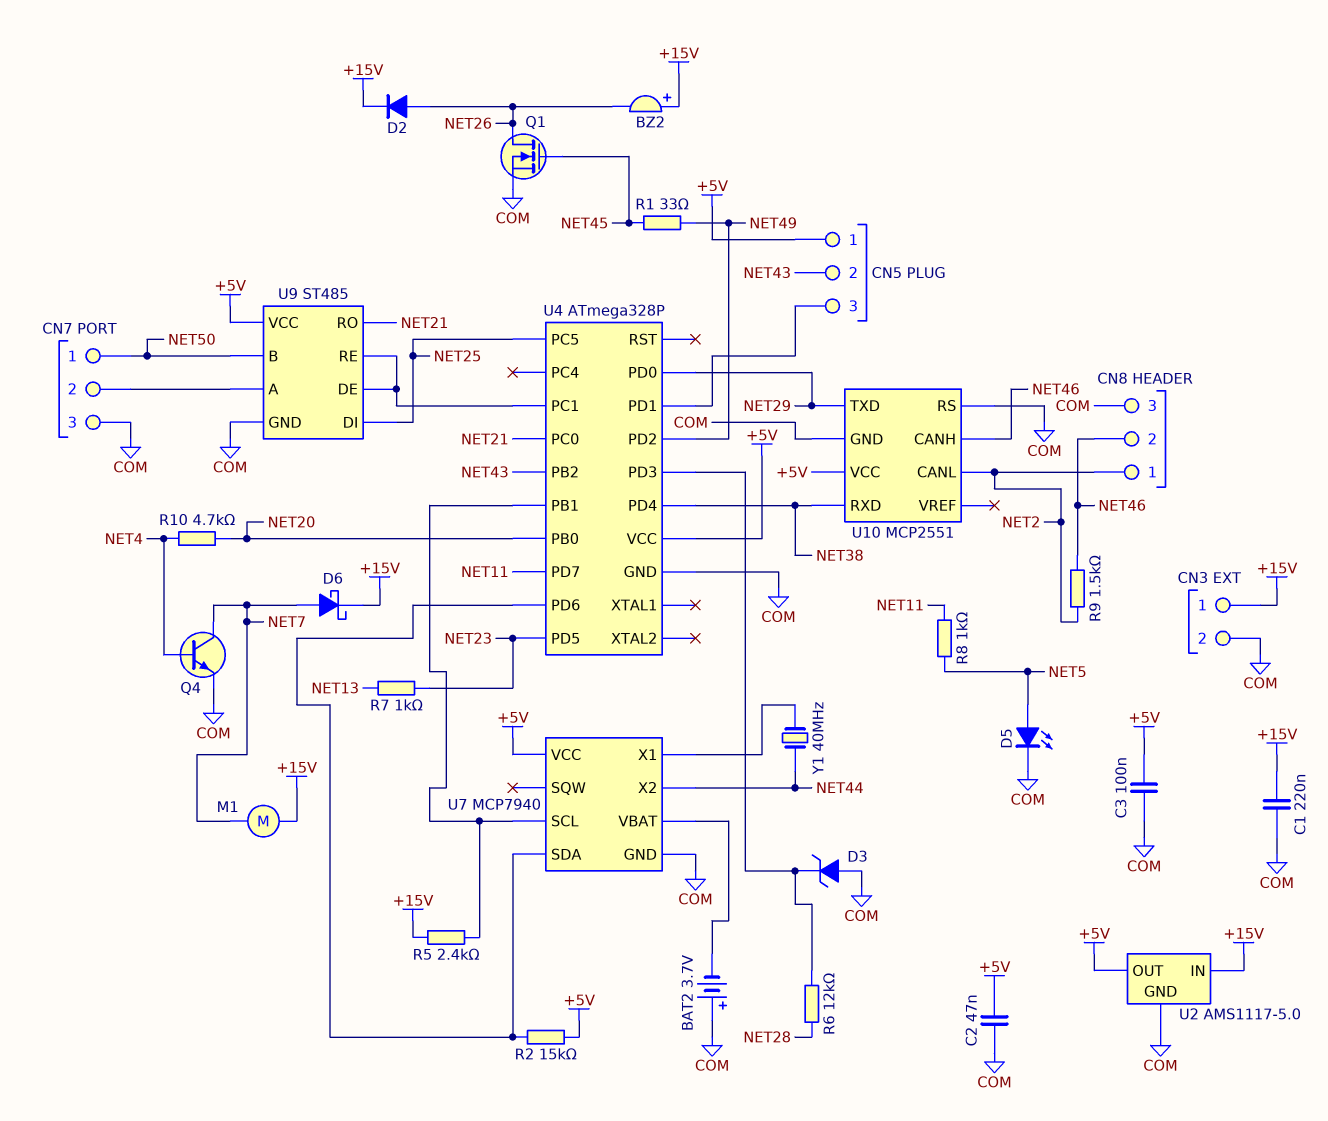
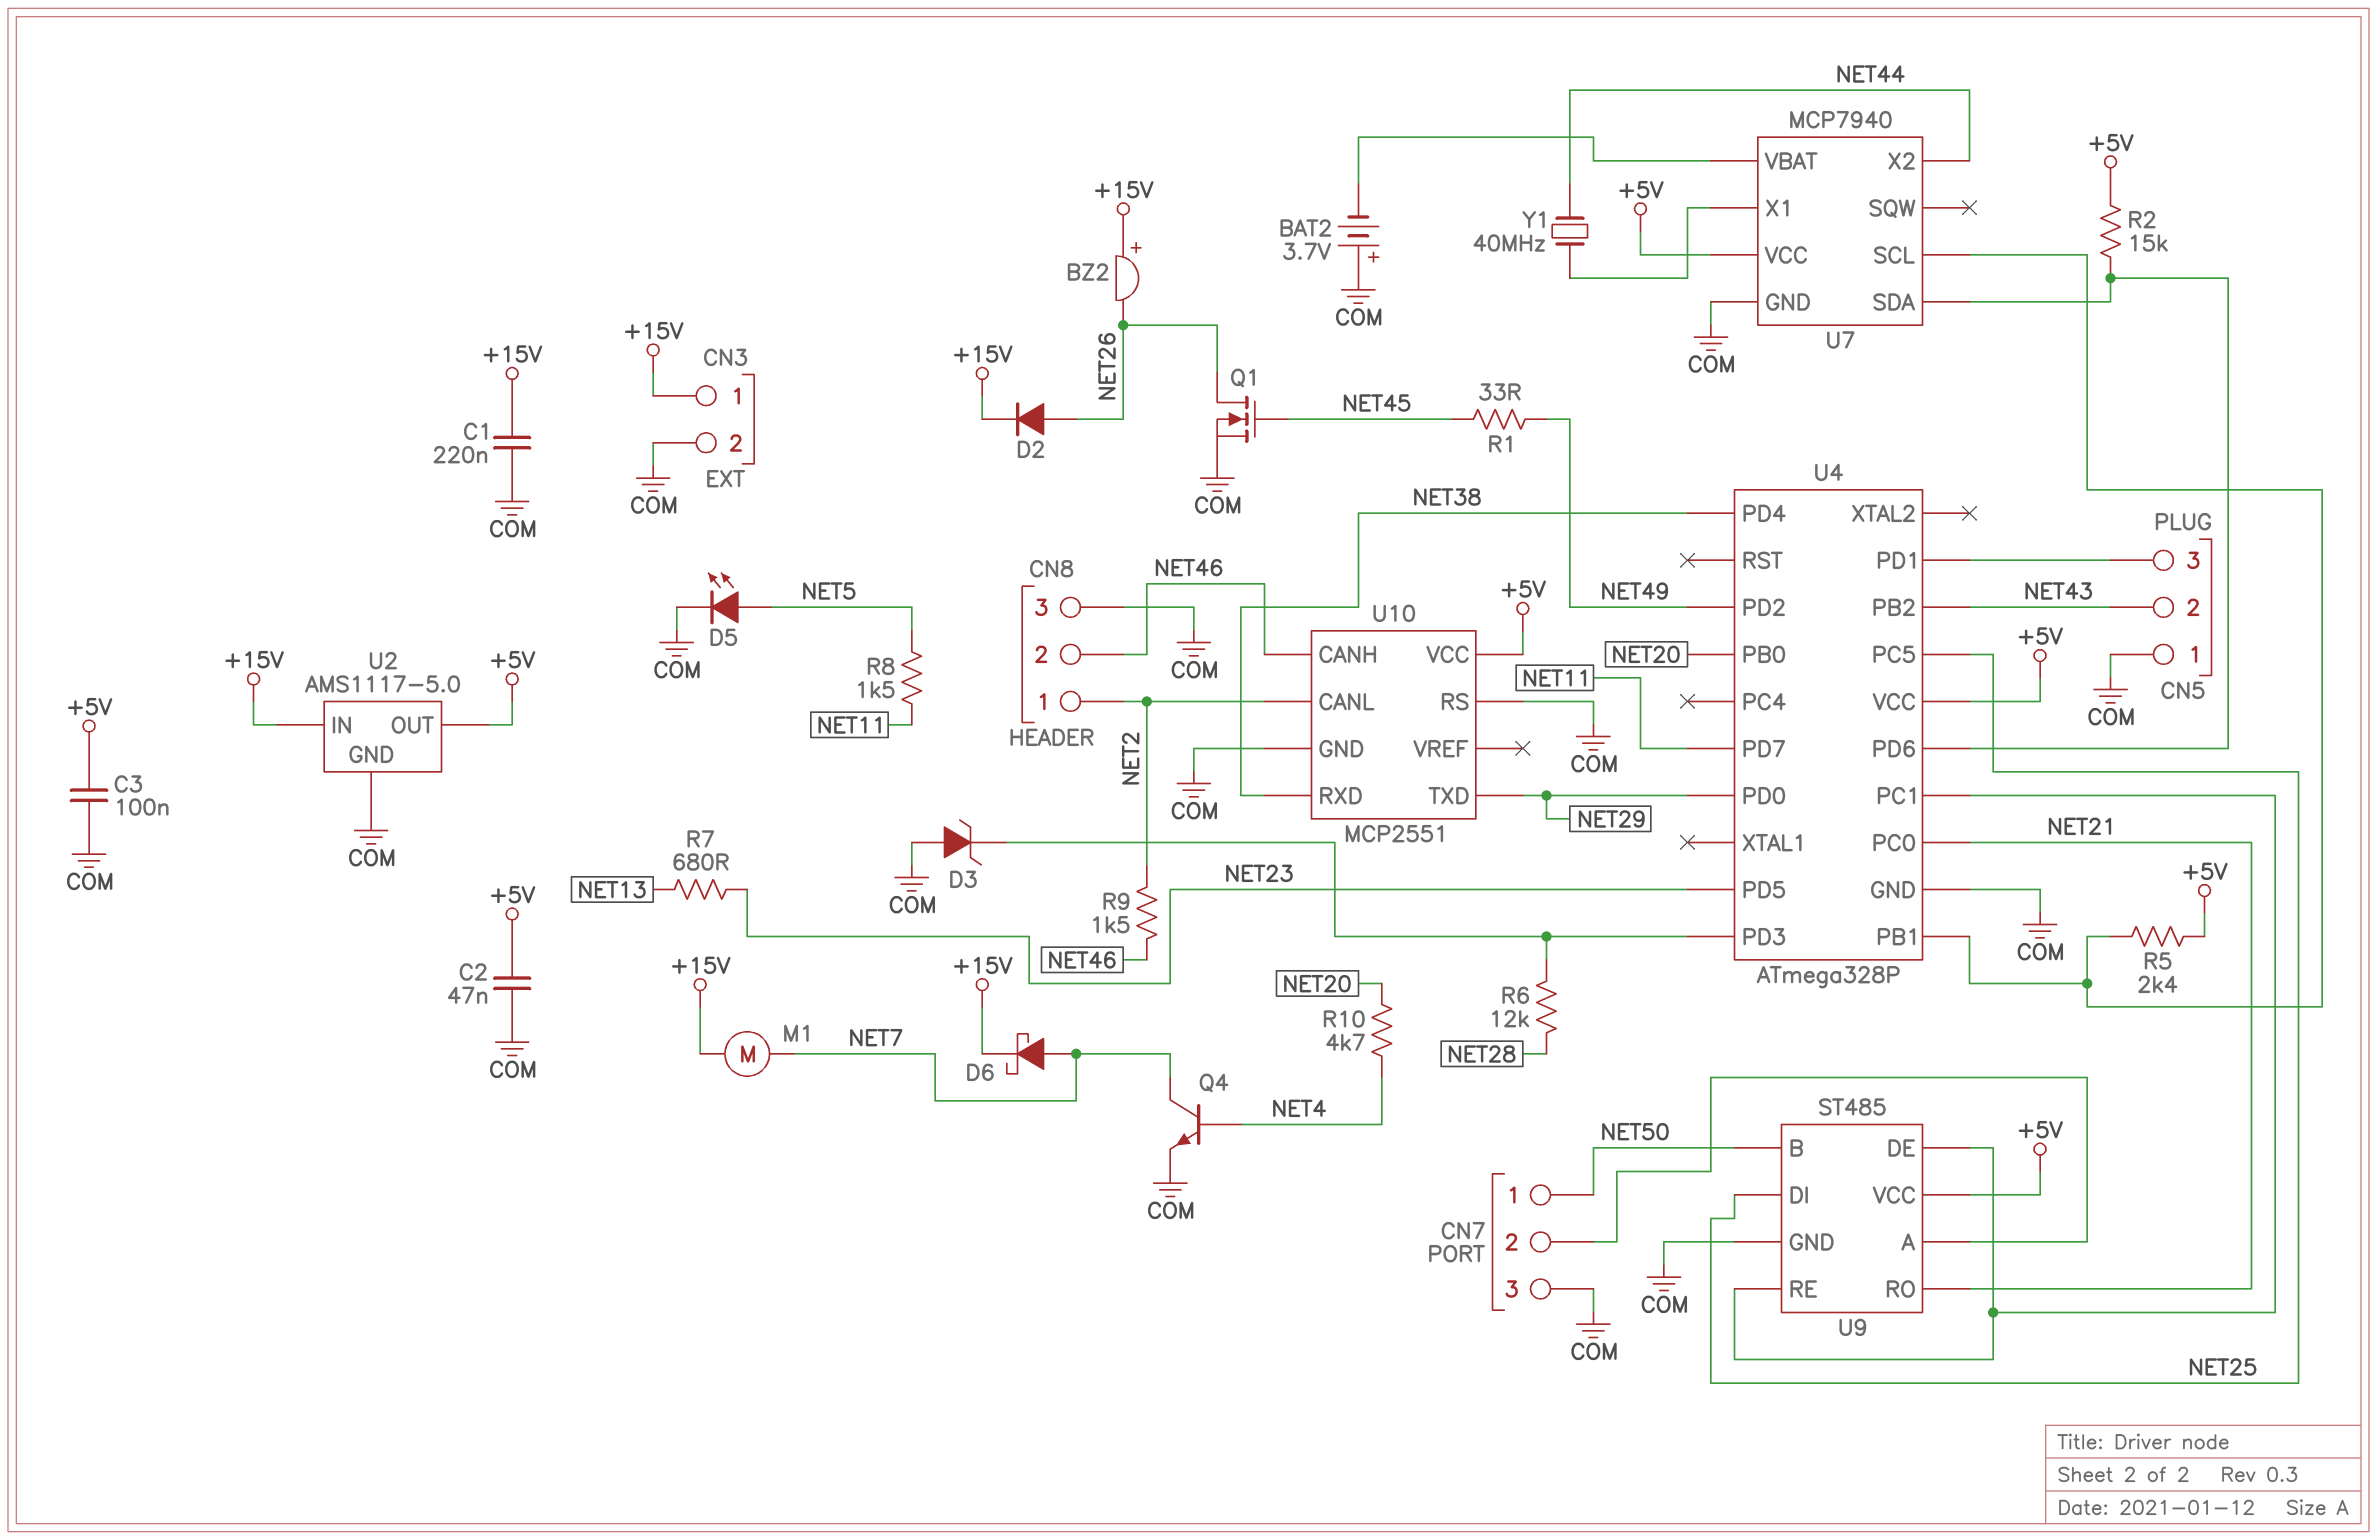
CN5 pin 1: +5V -> COM
R5: 2.4k (+15V, U4/PB1) -> 2.4k (+5V, U4/PB1)
R7: 1k (NET13, NET23) -> 680 (NET13, NET23)
R8: 1k (NET5, NET11) -> 1.5k (NET5, NET11)

